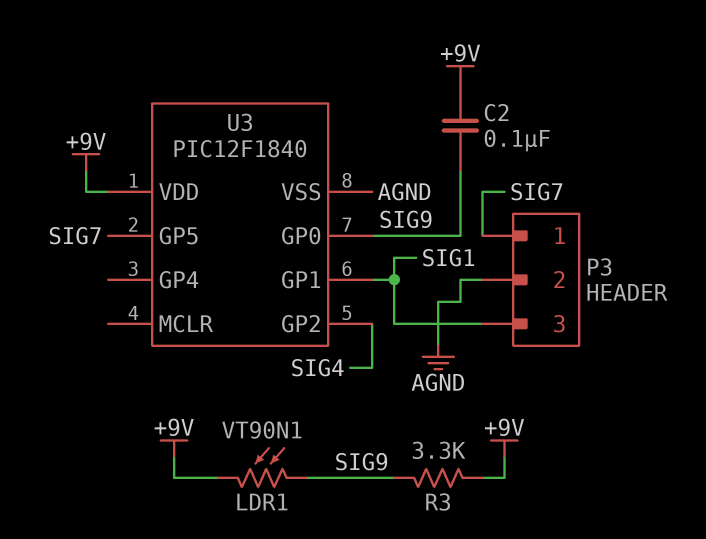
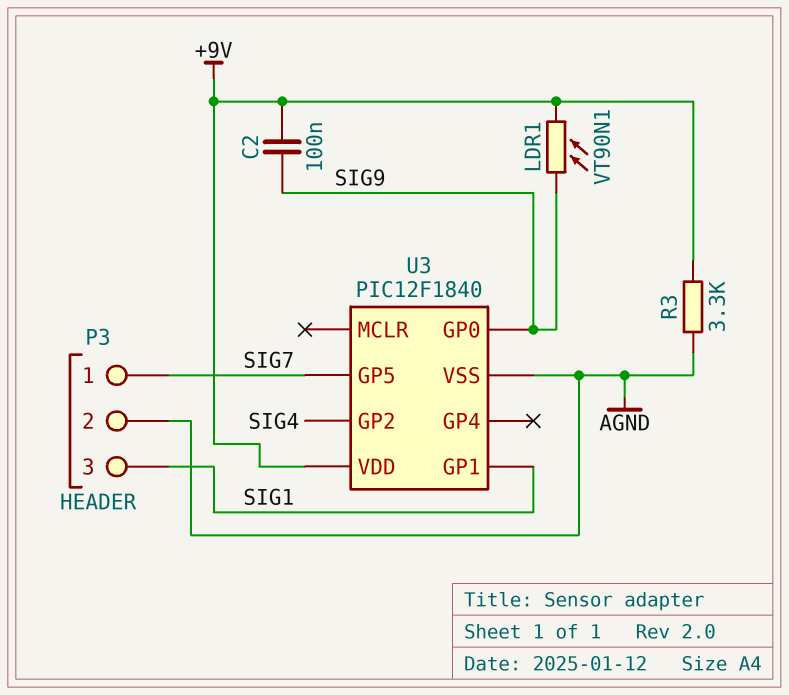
R3: 3.3k (+9V, SIG9) -> 3.3k (+9V, AGND)

